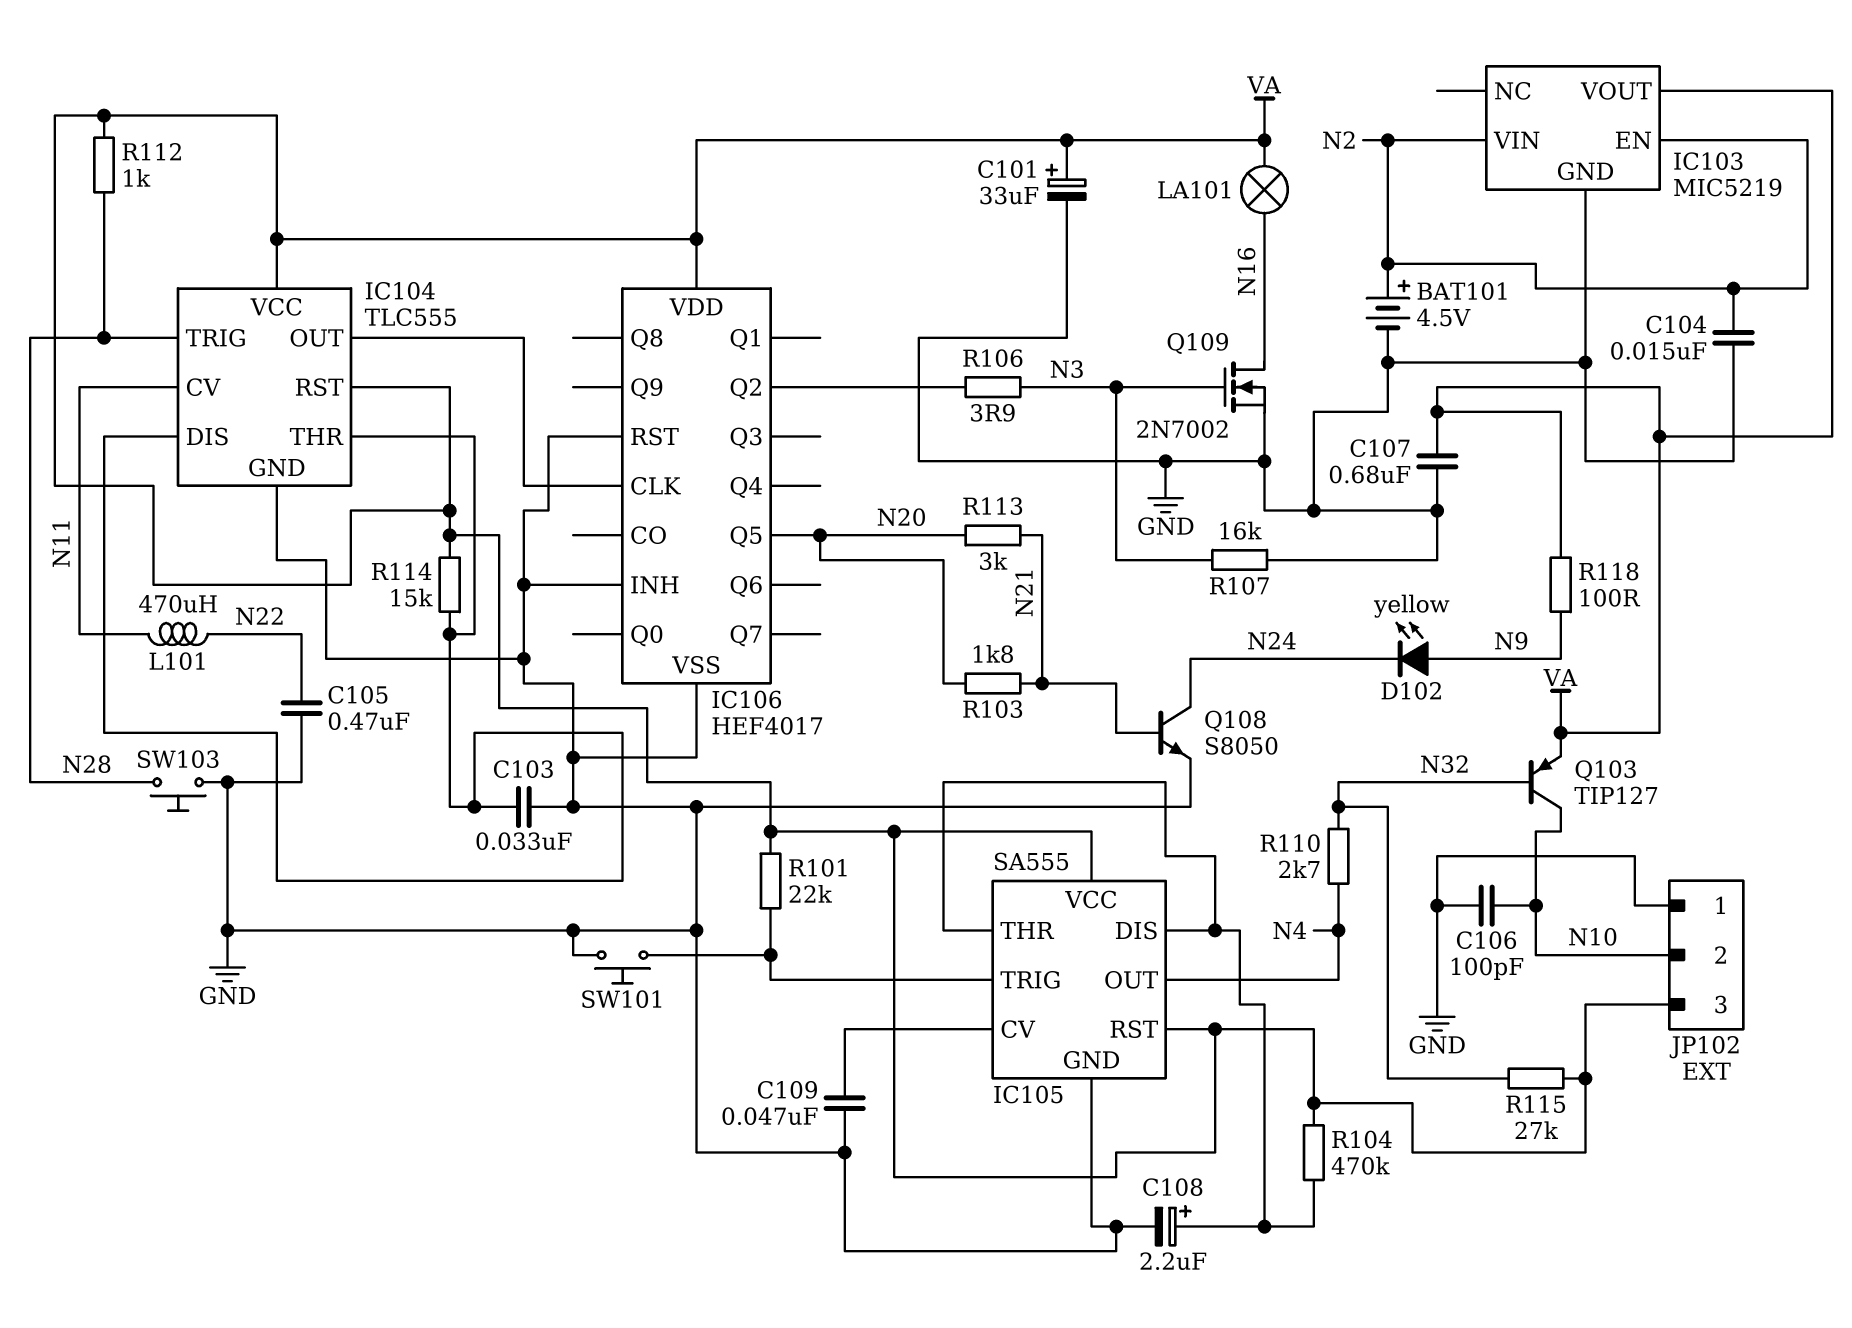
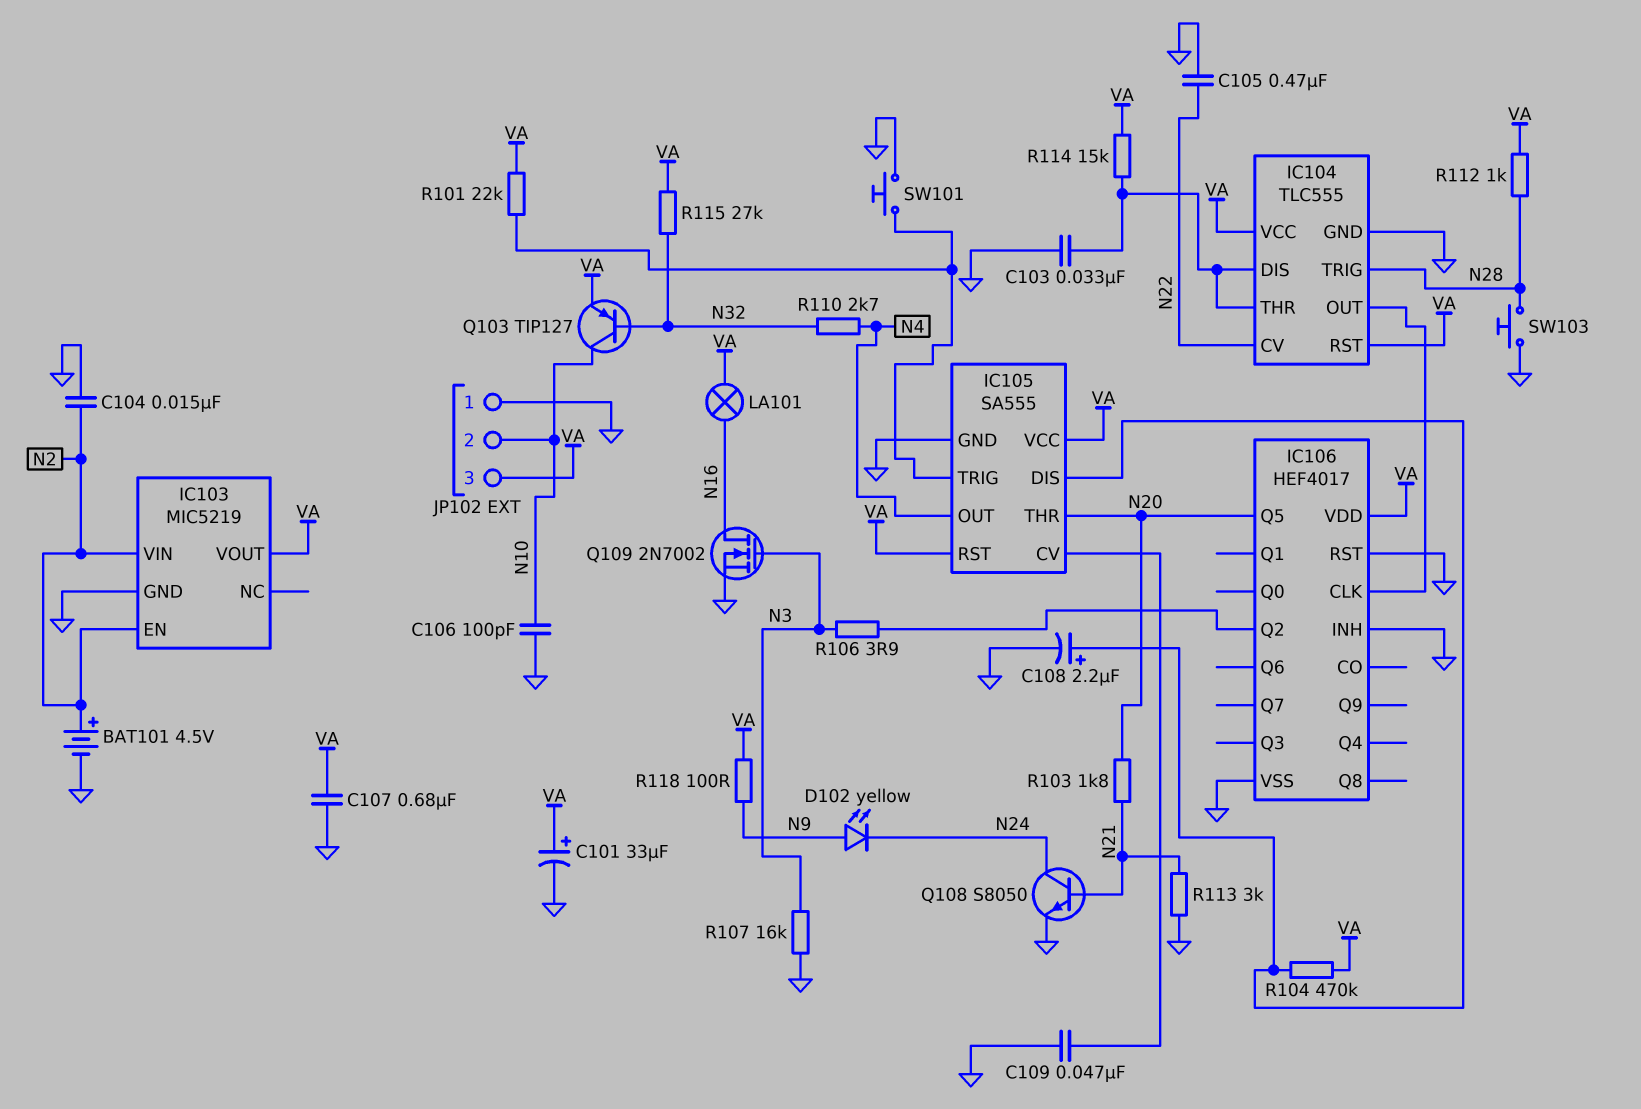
IC104 pin CV: N11 -> N22
IC105 pin THR: IC105/DIS -> N20
L101: 470uH (N11, N22) -> none
R113: 3k (N20, N21) -> 3k (GND, N21)

